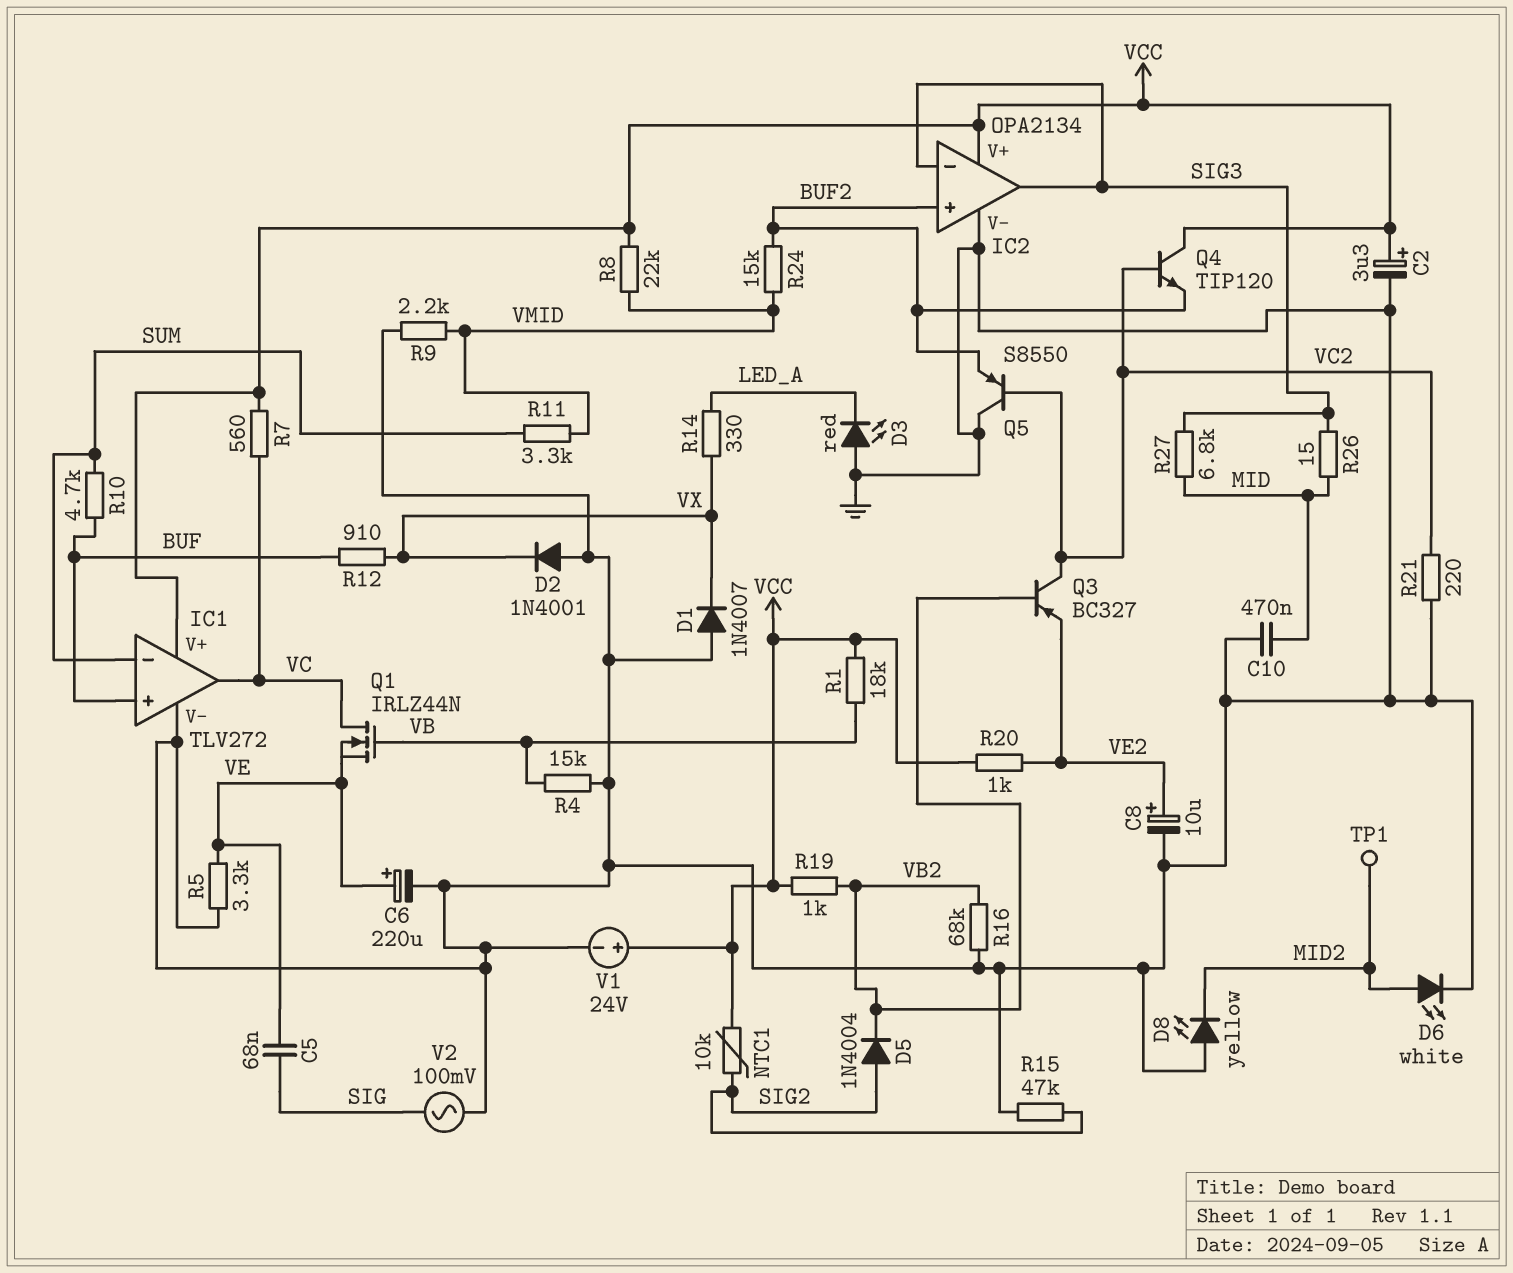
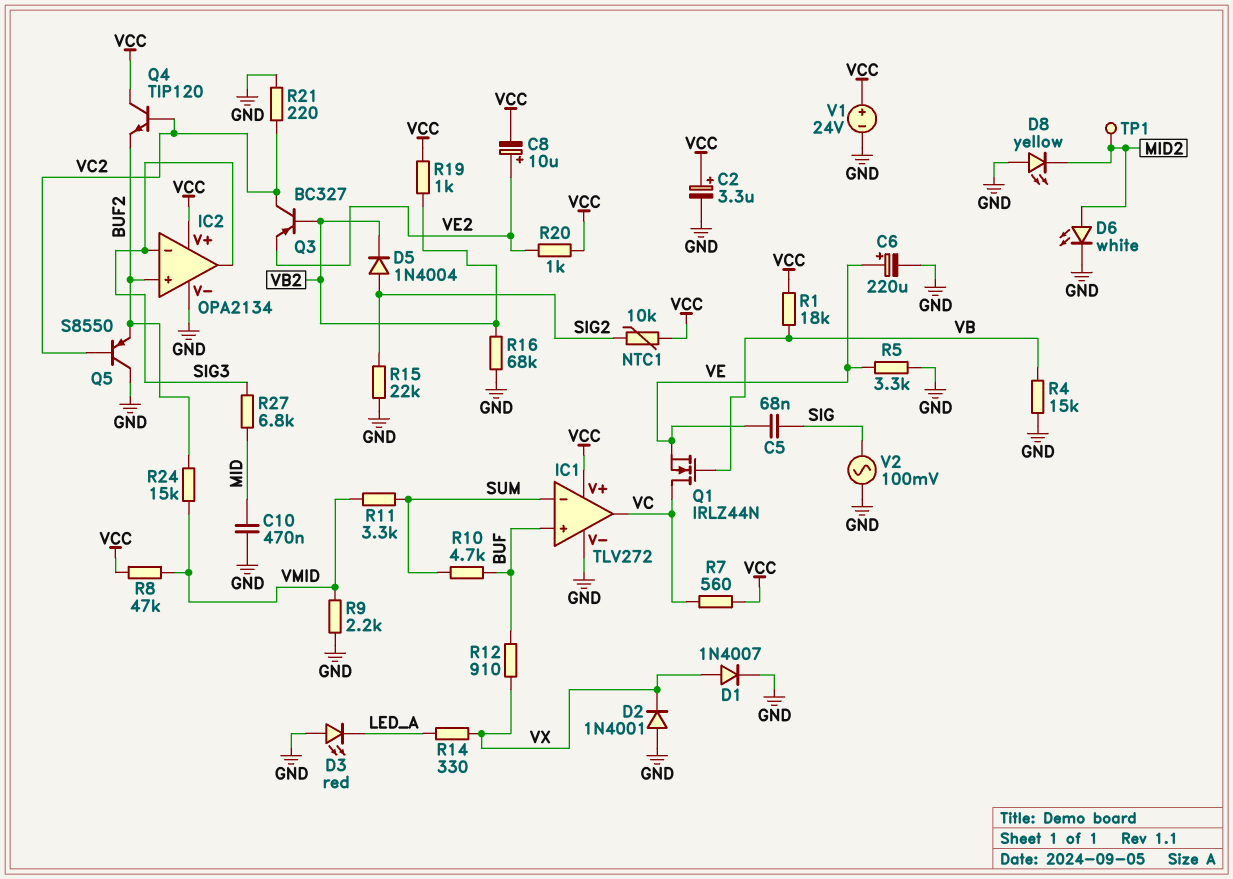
C8: 10uF (plus VE2, minus GND) -> 10uF (plus VE2, minus VCC)
D1: diode 1N4007 (A GND, K VX) -> diode 1N4007 (A VX, K GND)
R8: 22k (VCC, VMID) -> 47k (VCC, VMID)
R15: 47k (GND, SIG2) -> 22k (GND, SIG2)
R26: 15 (MID, SIG3) -> none

